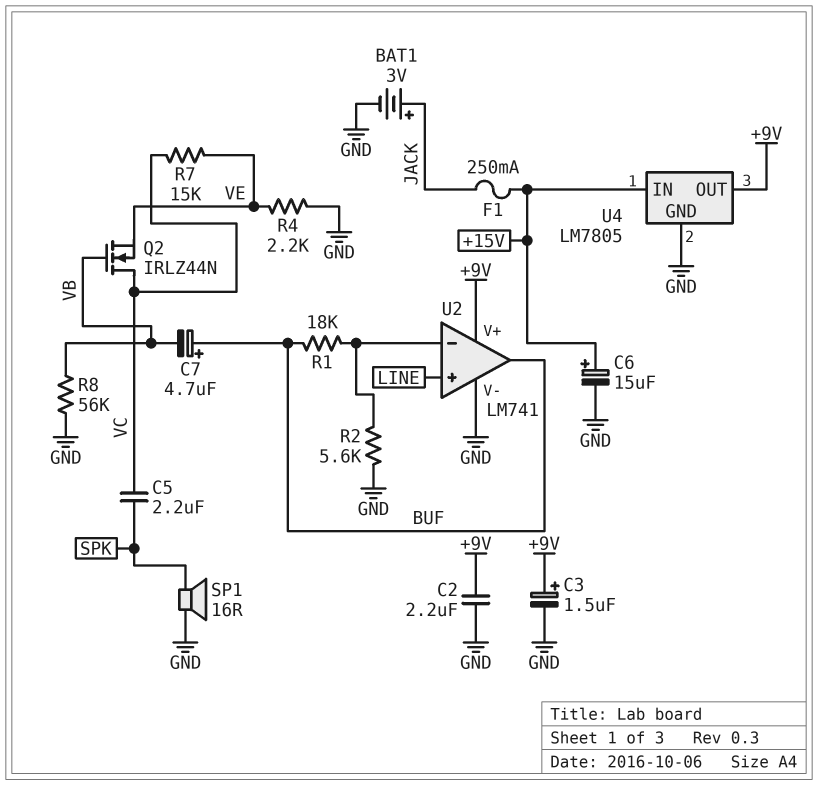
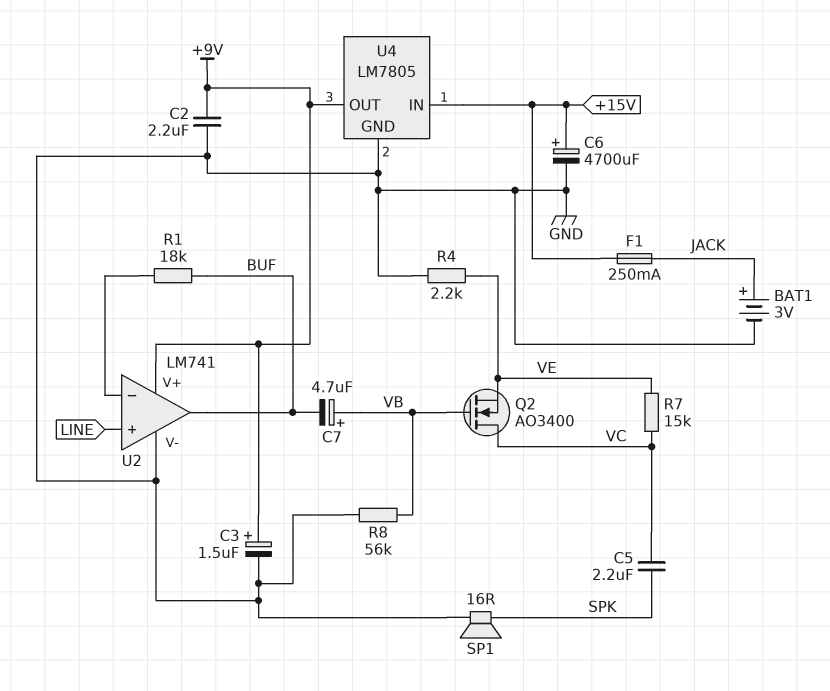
C6: 15uF (plus +15V, minus GND) -> 4700uF (plus +15V, minus GND)
C7: 4.7uF (plus BUF, minus VB) -> 4.7uF (plus VB, minus BUF)
Q2: NMOS IRLZ44N (G VB, D VC, S VE) -> NMOS AO3400 (G VB, D VC, S VE)
R2: 5.6k (GND, U2/in-) -> none

